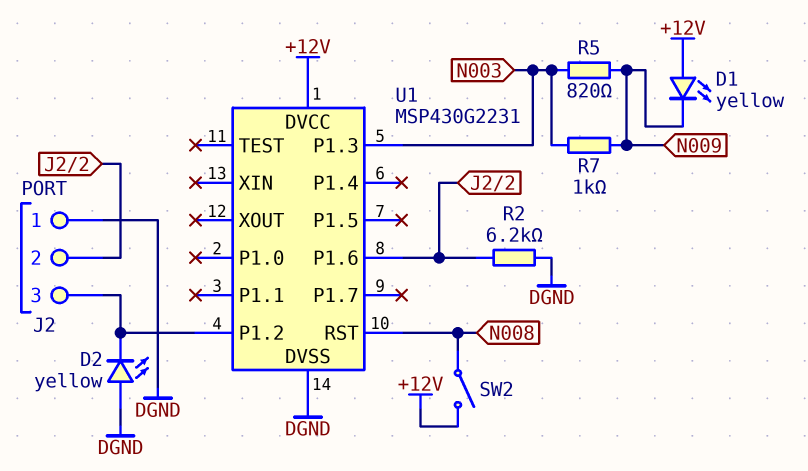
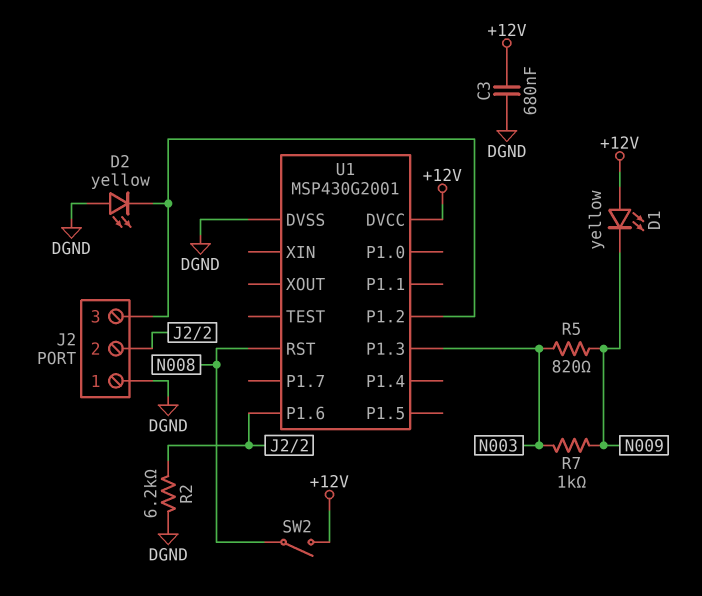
C3: none -> 680nF (+12V, DGND)
U1: MSP430G2231 -> MSP430G2001

